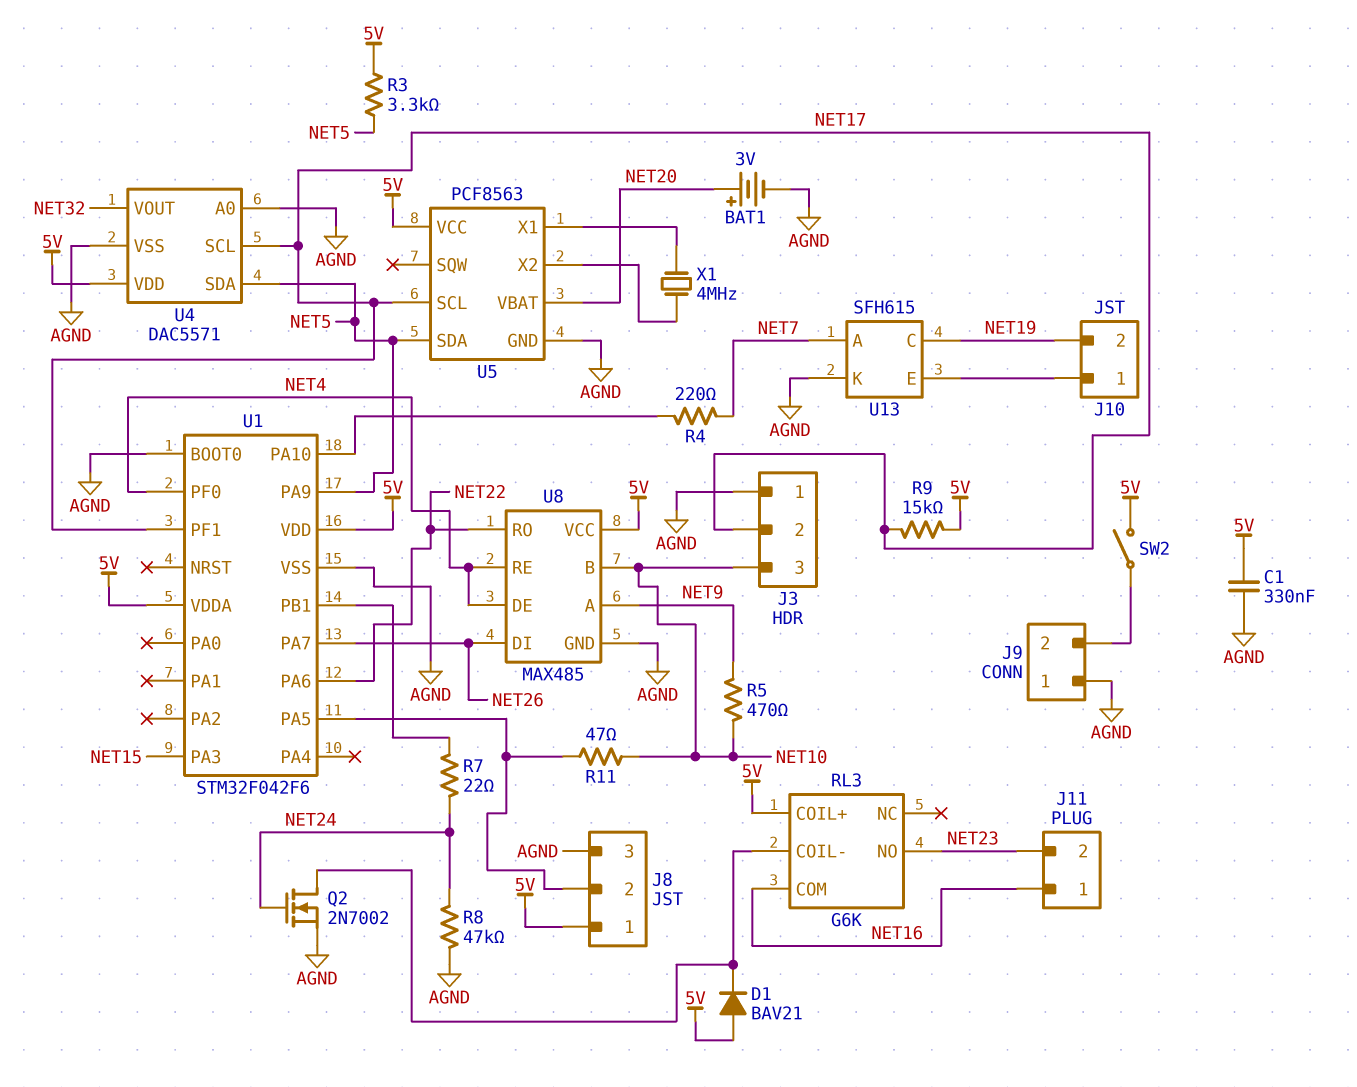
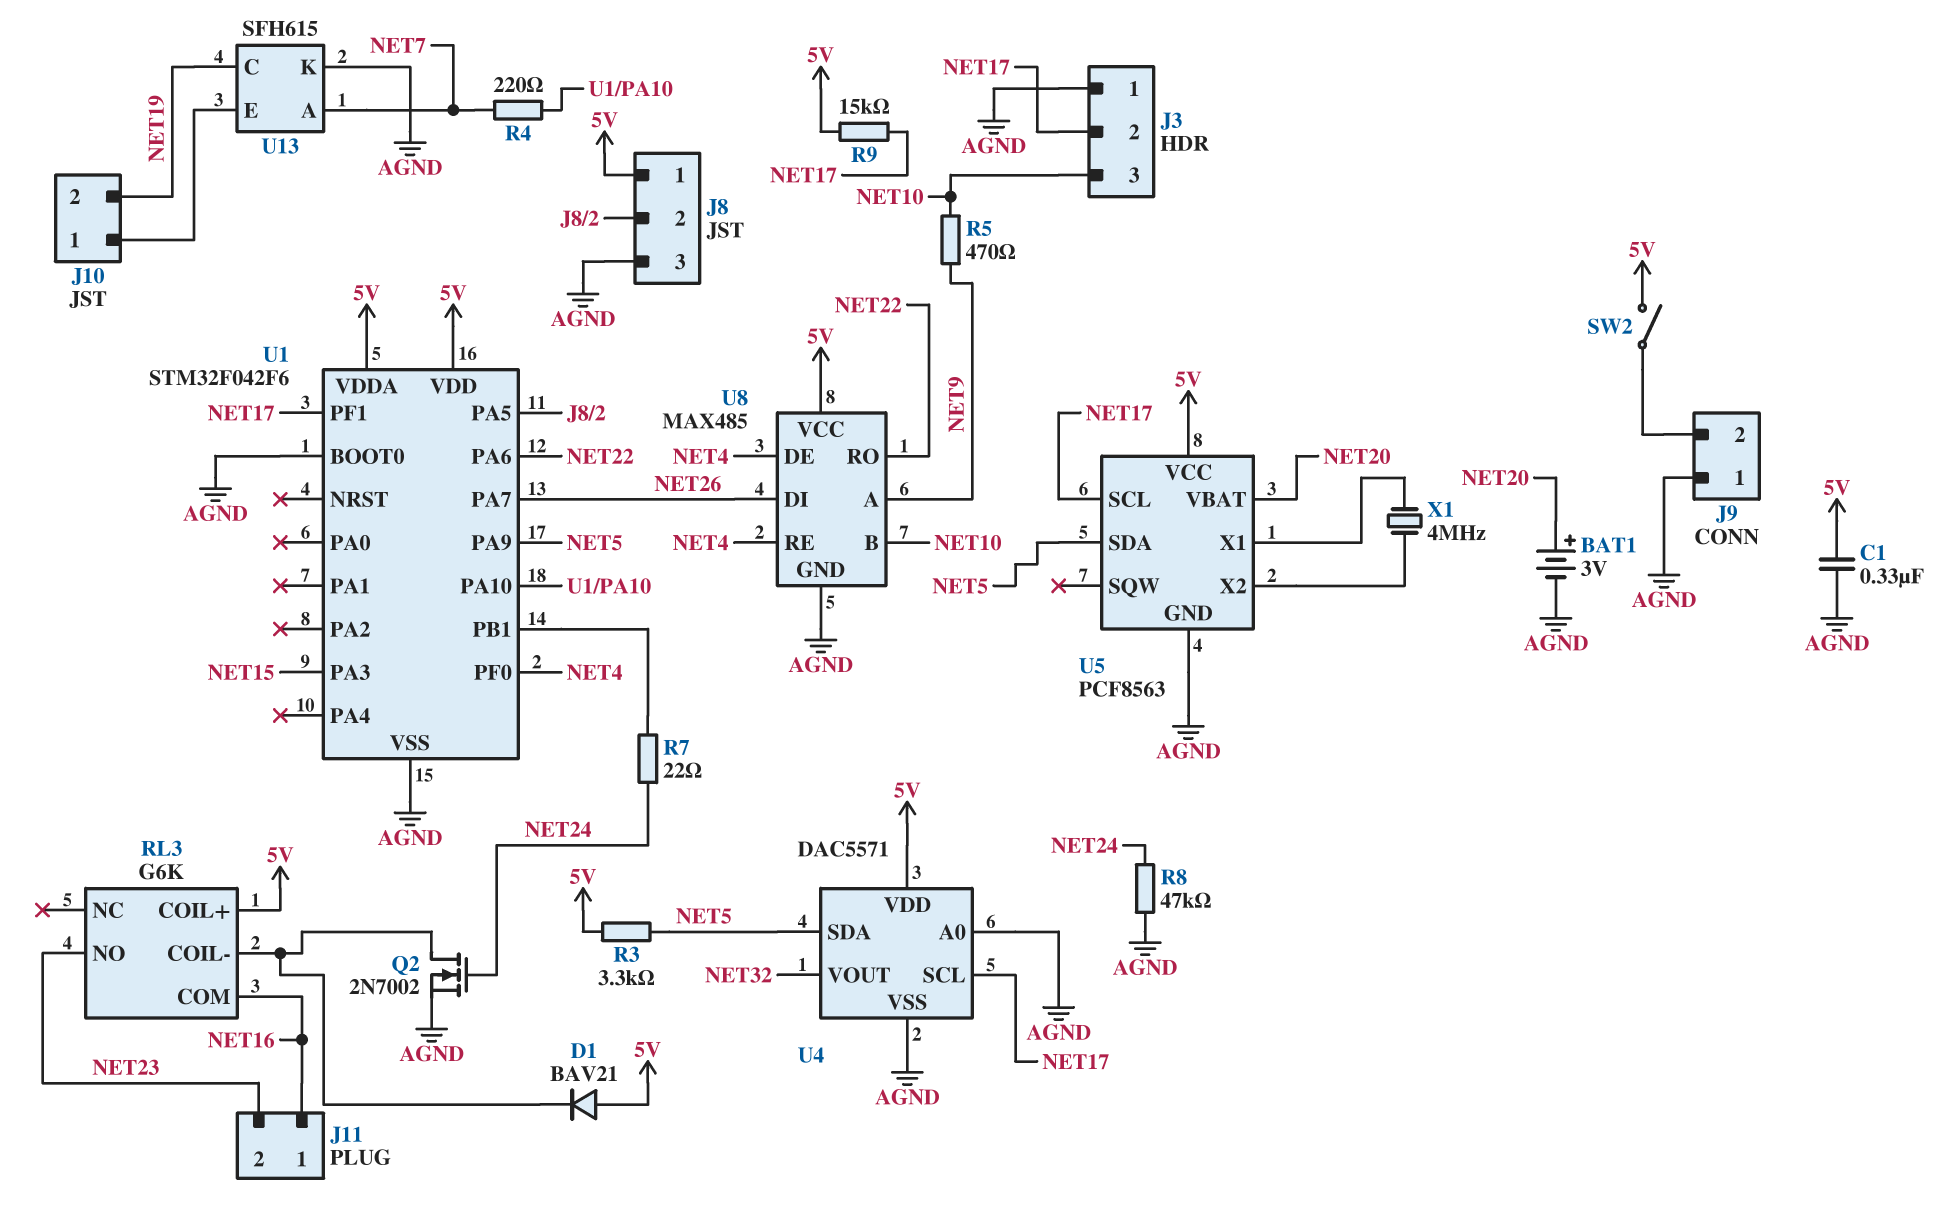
R11: 47 (J8/2, NET10) -> none

